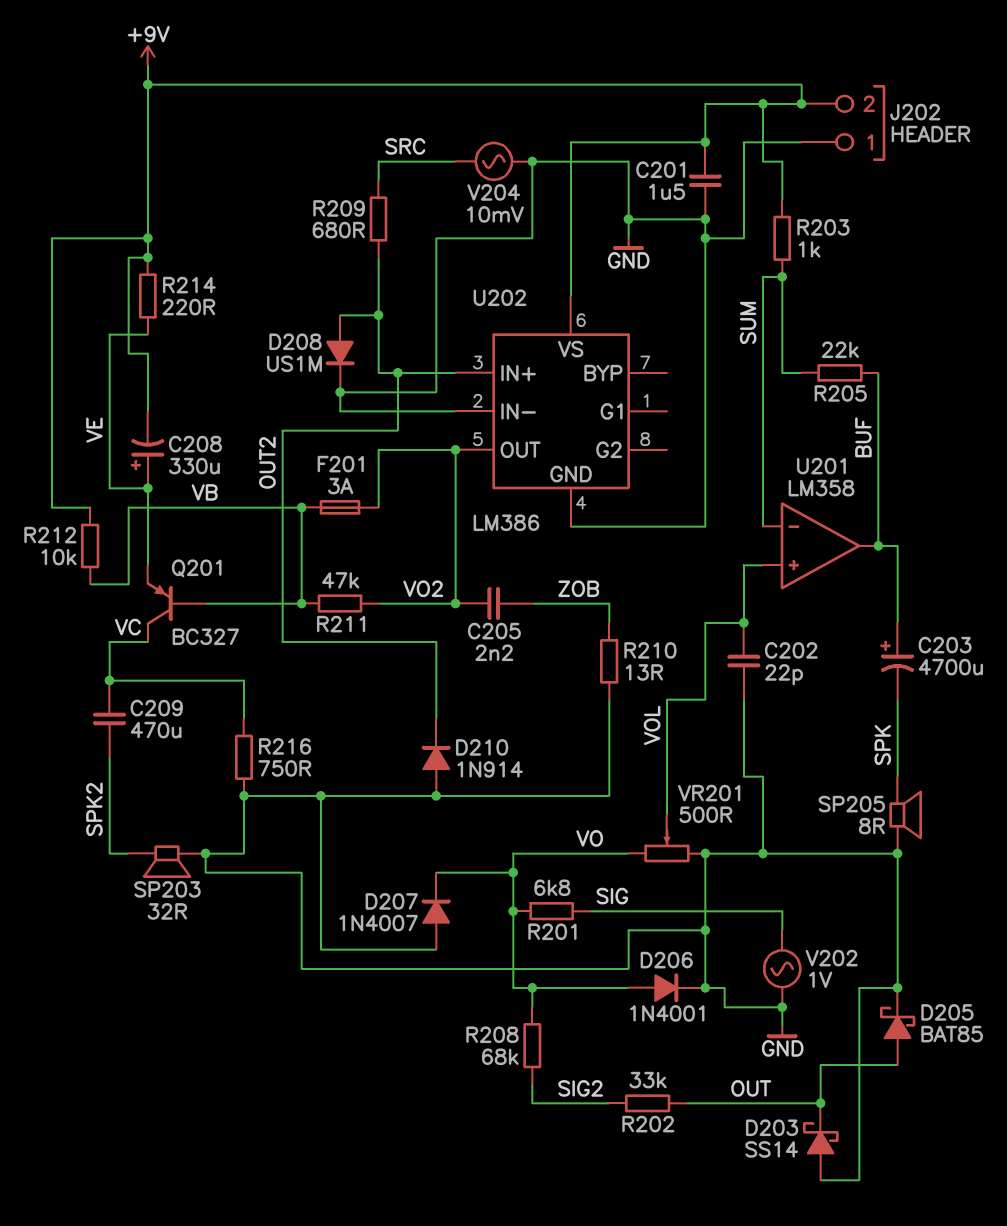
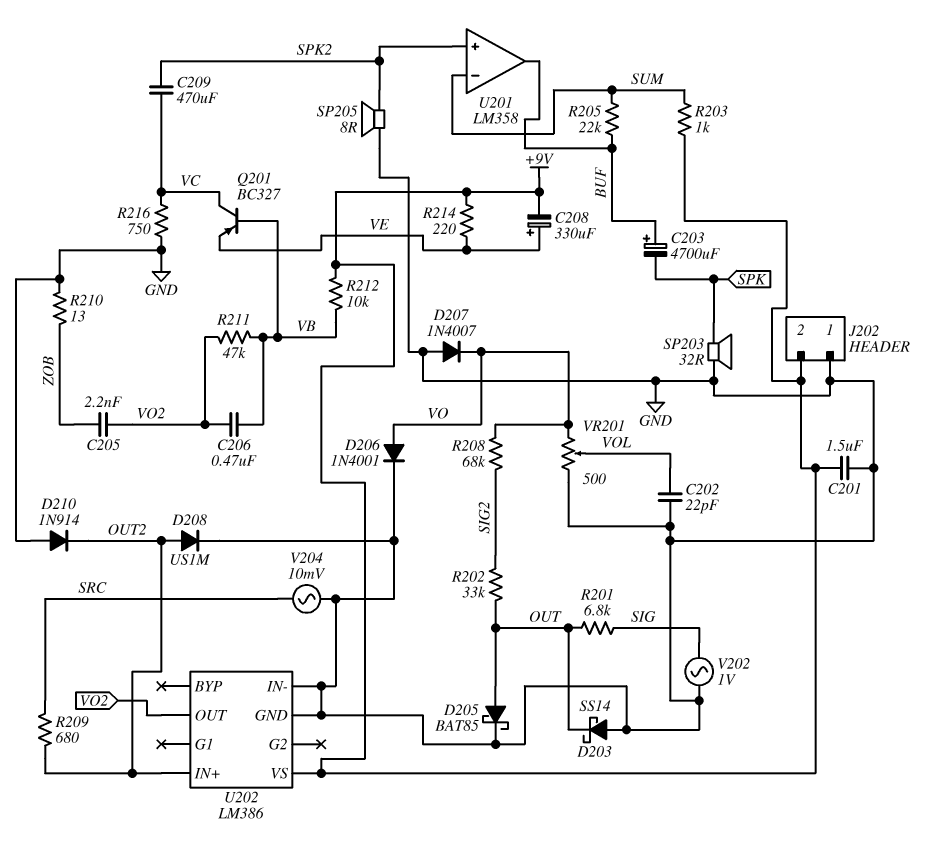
C206: none -> 470nF (VB, VO2)
F201: 3A (VB, VO2) -> none
R201: 6.8k (SIG, VO) -> 6.8k (OUT, SIG)
SP203: speaker 32R (GND, SPK2) -> speaker 32R (GND, SPK)
SP205: speaker 8R (GND, SPK) -> speaker 8R (GND, SPK2)
U201 pin in+: VOL -> SPK2

